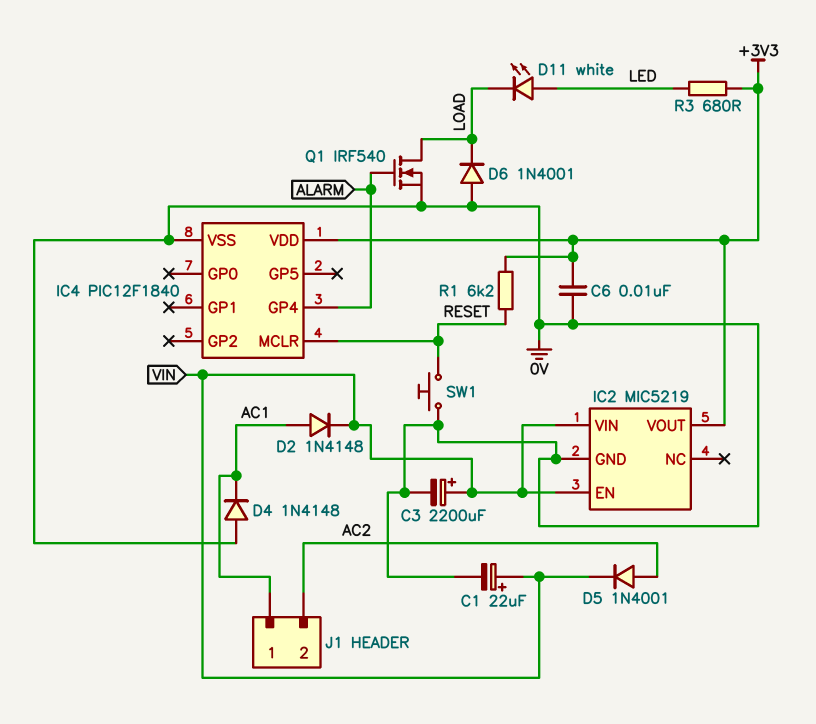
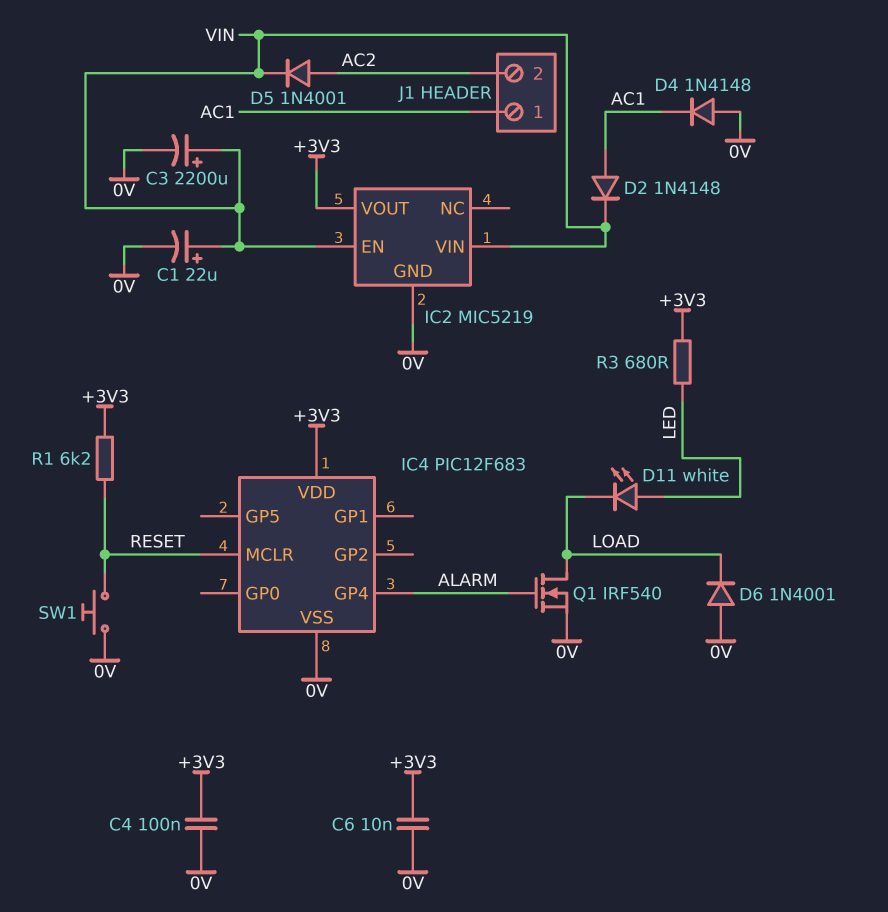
C4: none -> 100nF (+3V3, 0V)
IC4: PIC12F1840 -> PIC12F683

